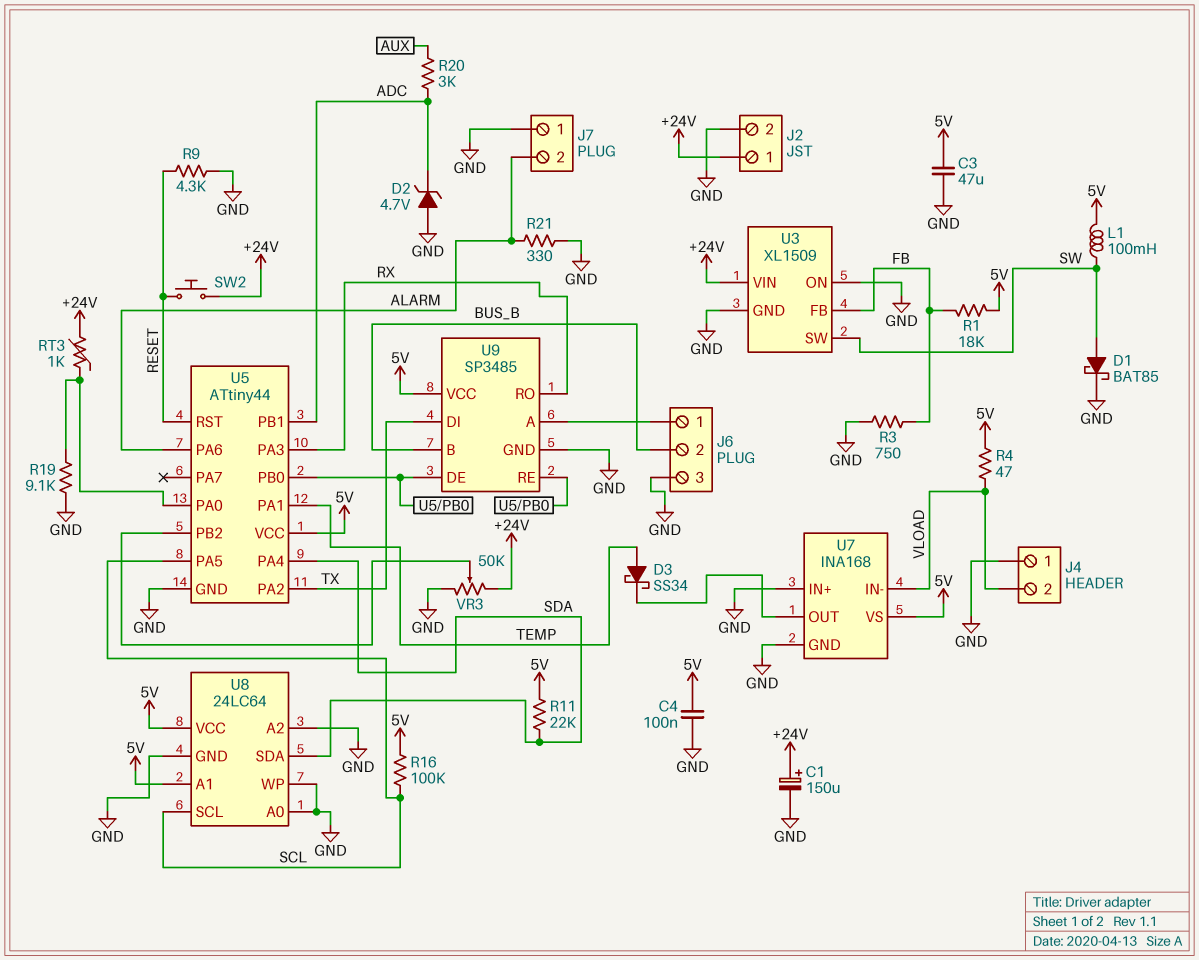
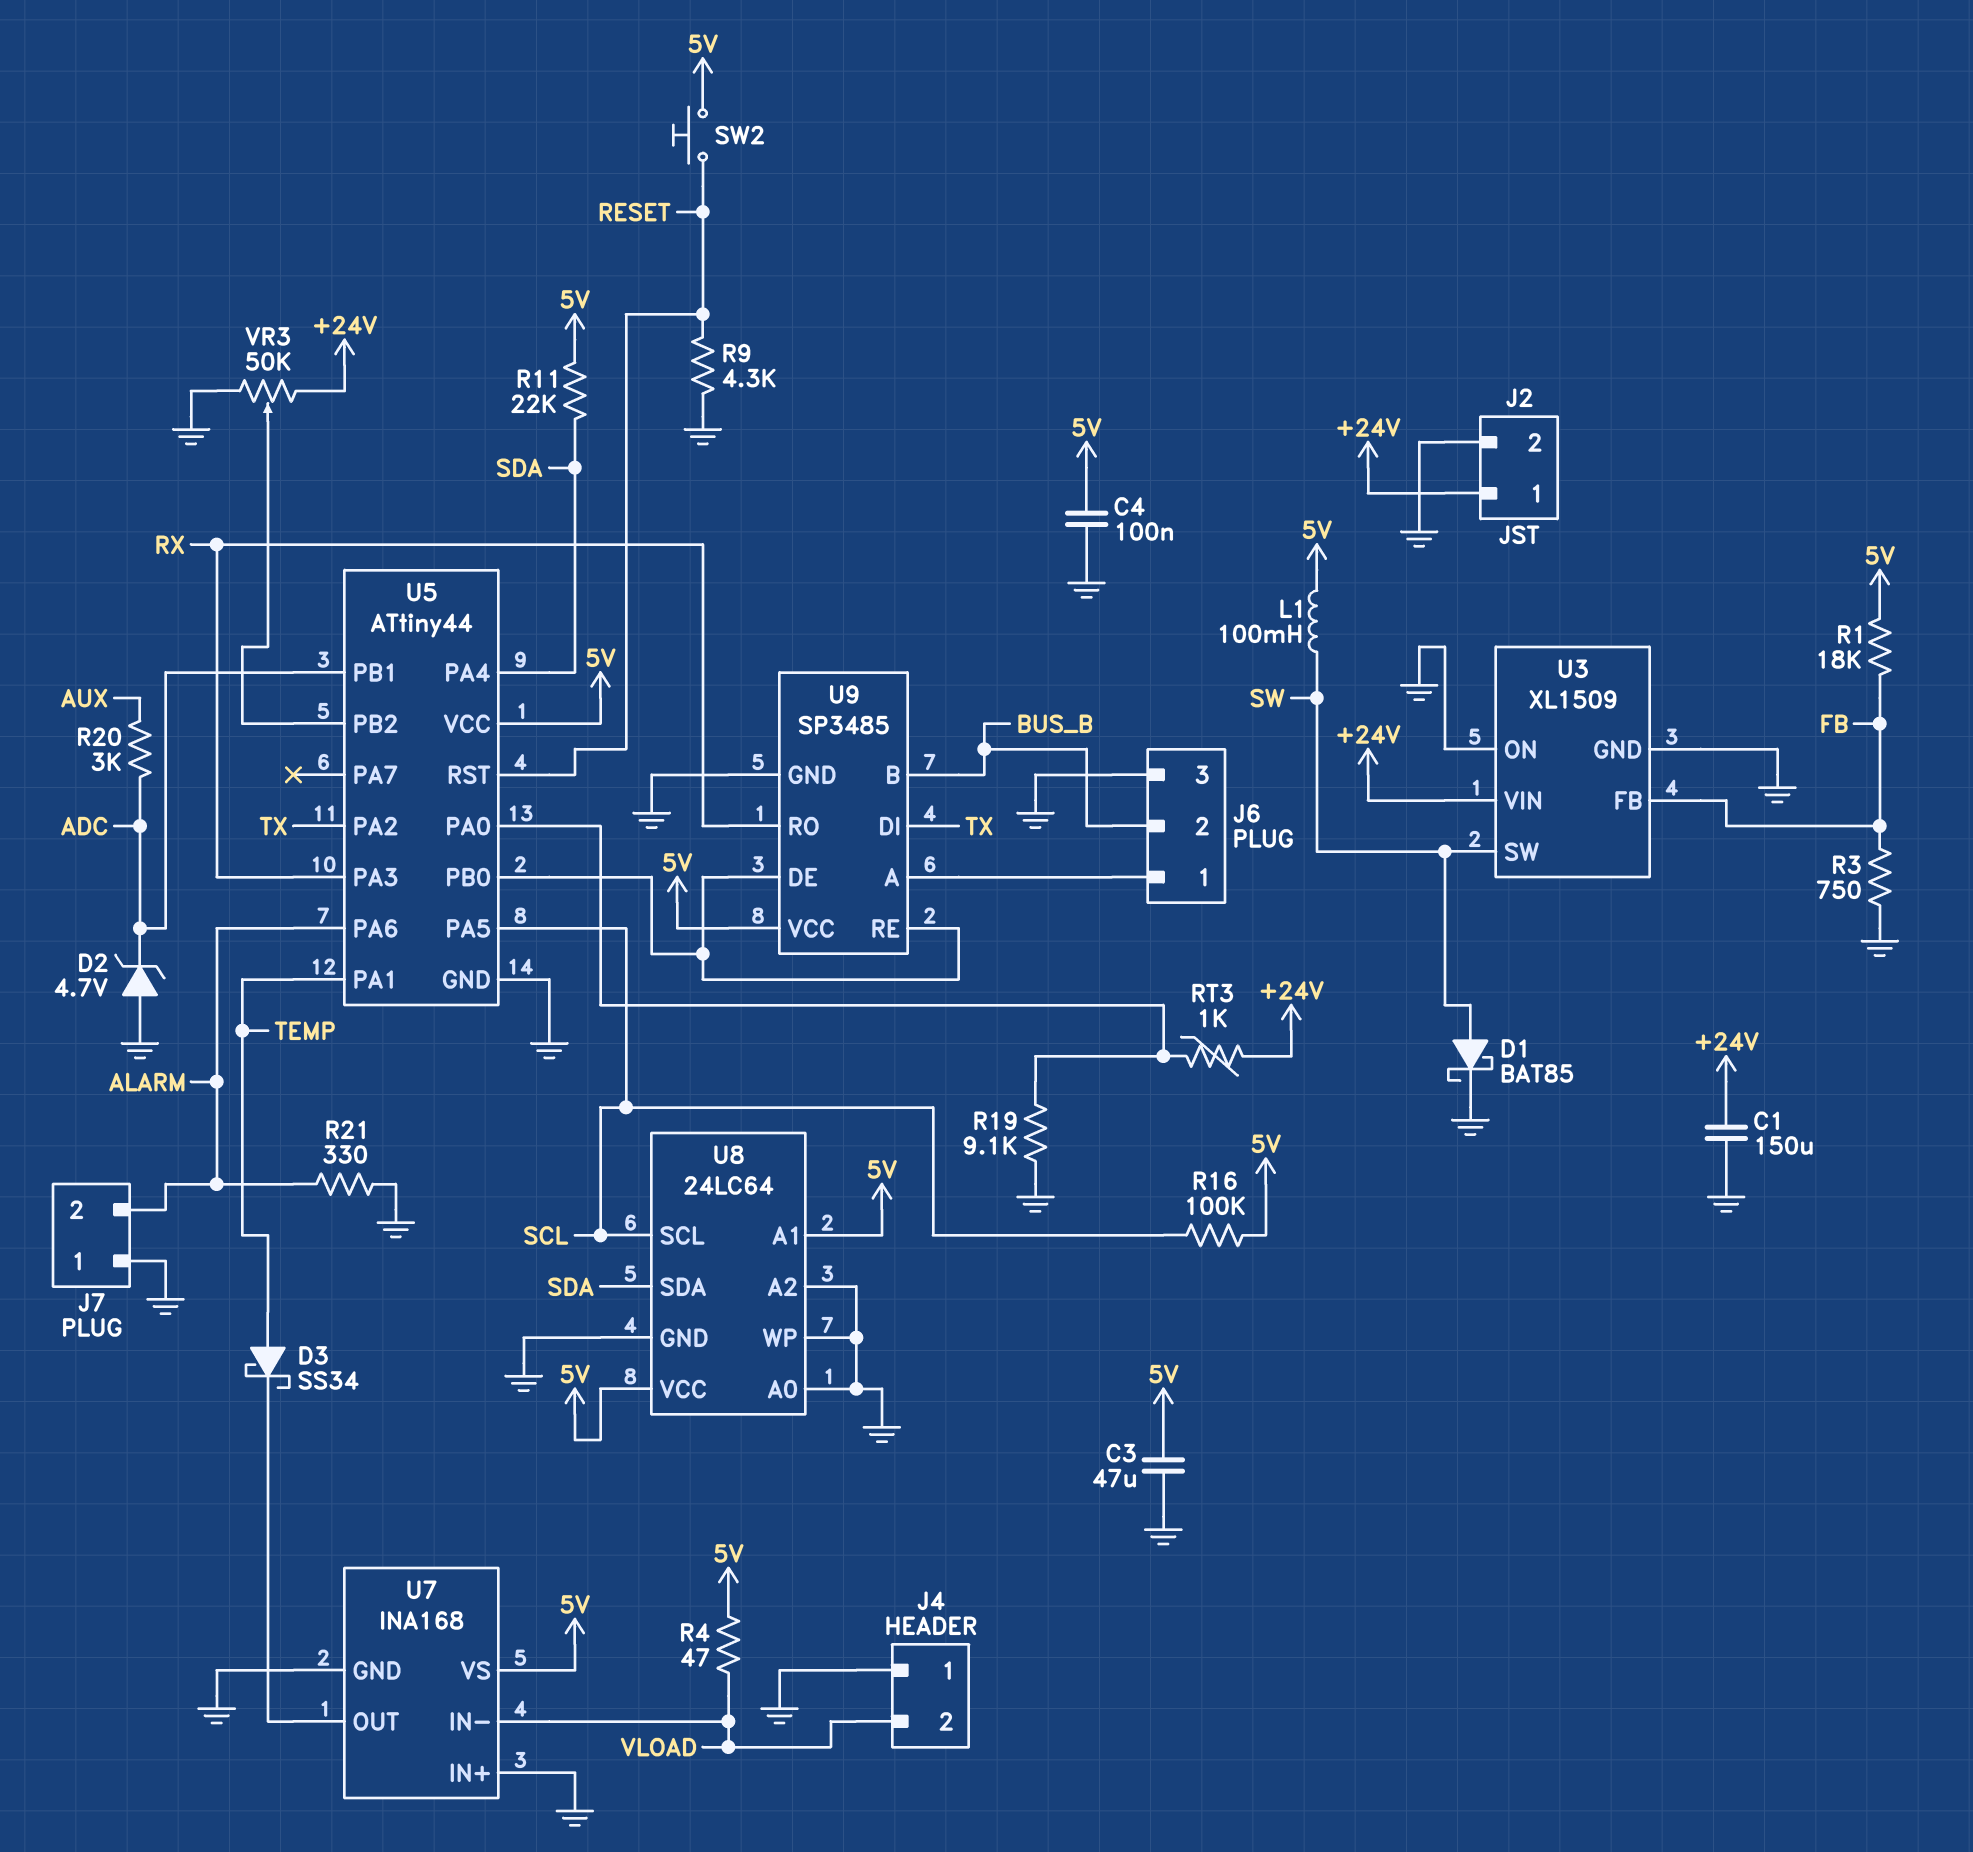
C1: 150uF (plus +24V, minus GND) -> 150uF (+24V, GND)
SW2: button (+24V, RESET) -> button (5V, RESET)

